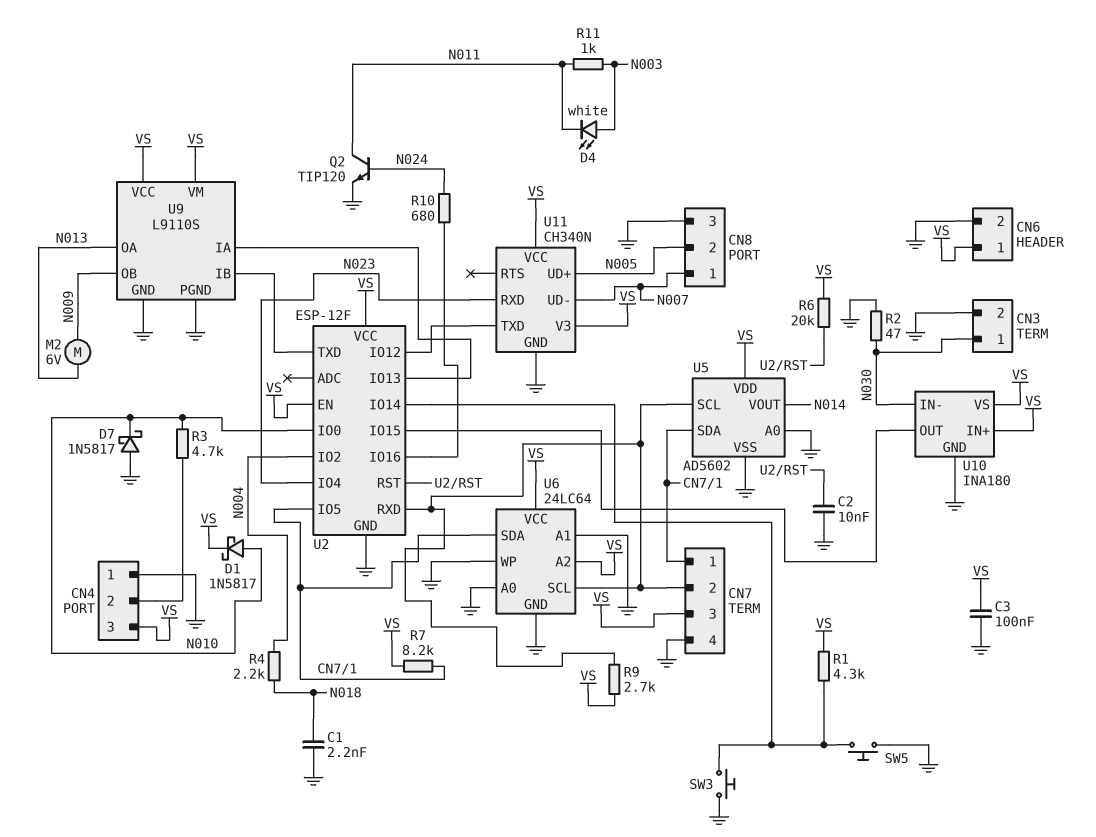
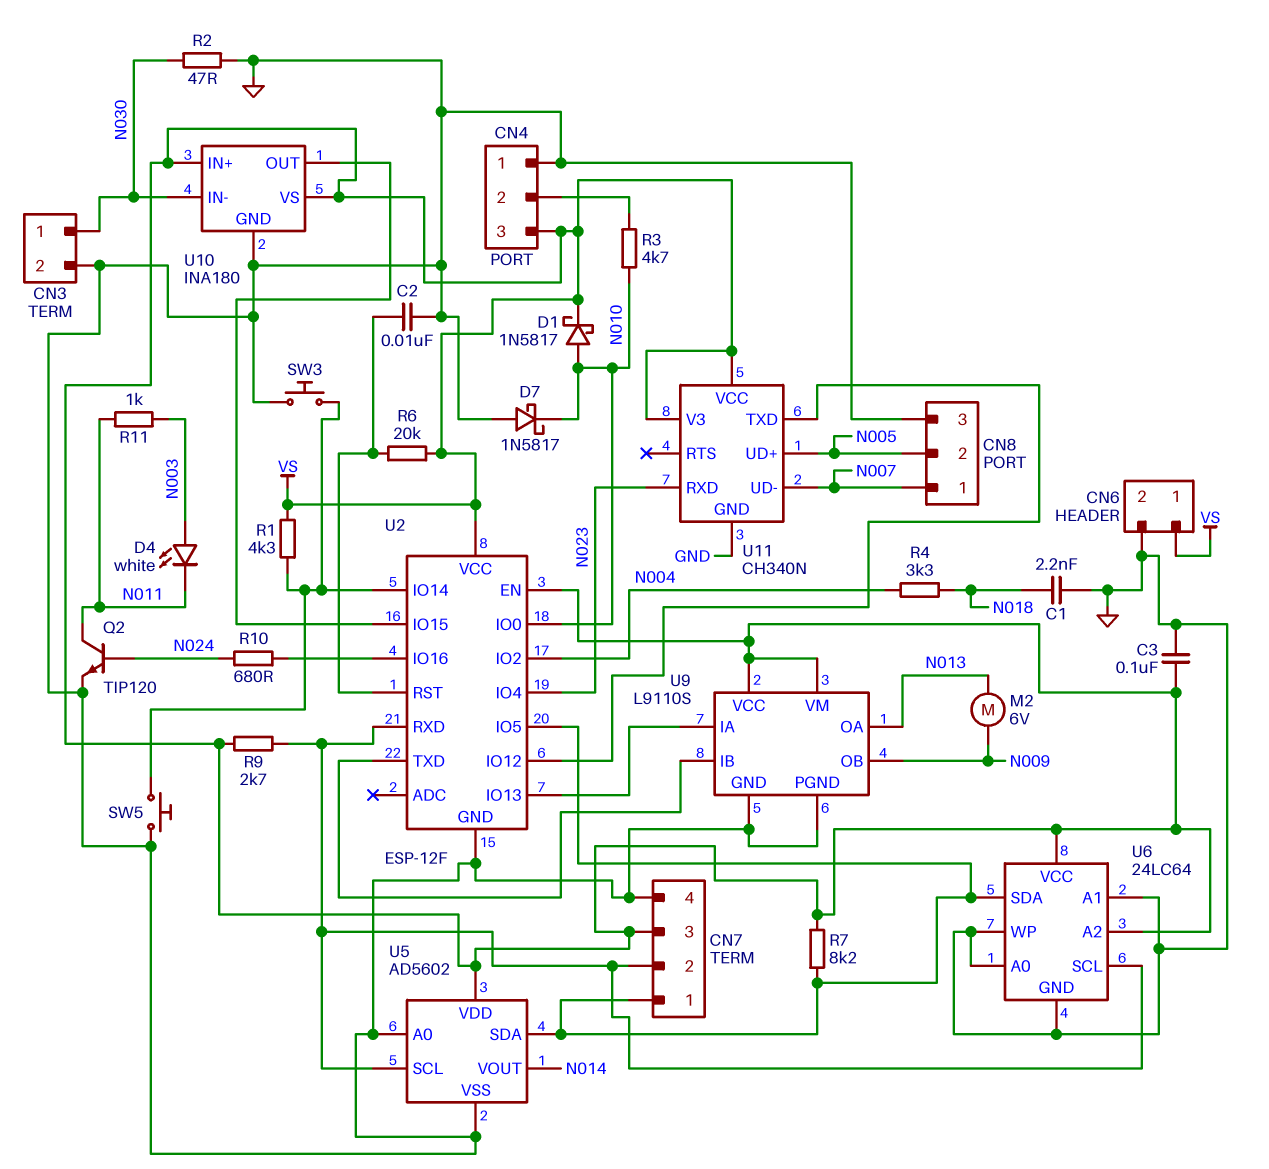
R4: 2.2k (N004, N018) -> 3.3k (N004, N018)

